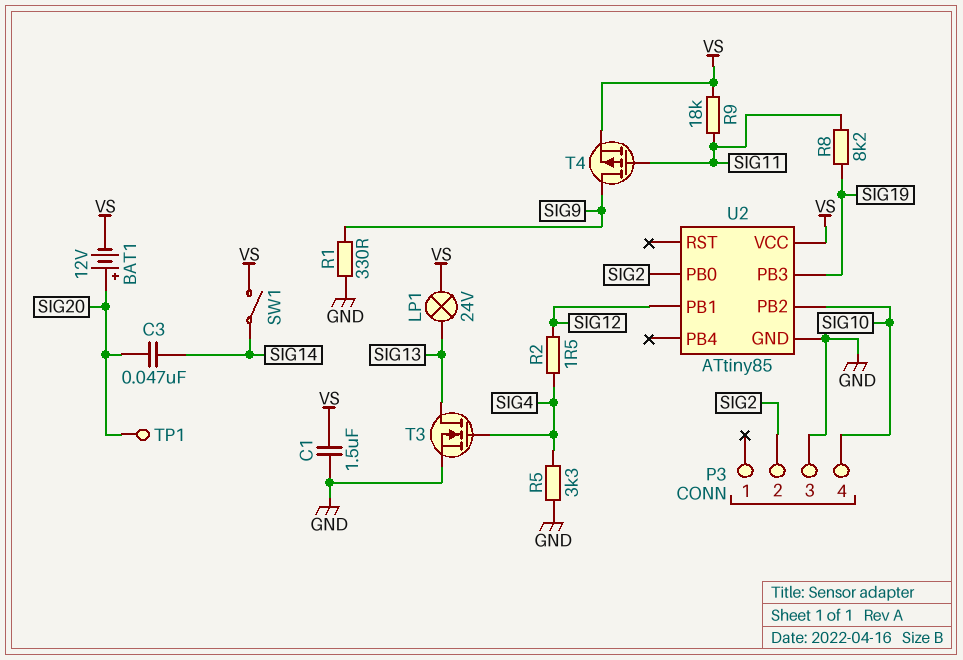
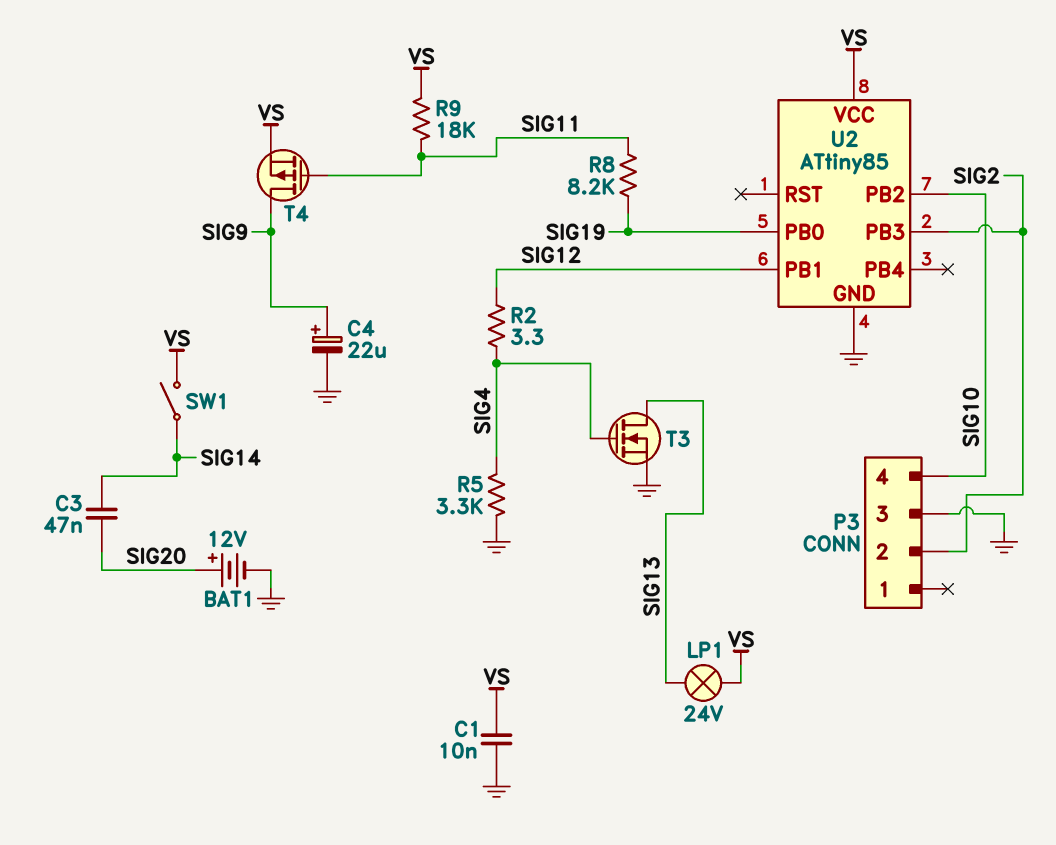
BAT1: 12V (plus SIG20, minus VS) -> 12V (plus SIG20, minus GND)
C1: 1.5uF (GND, VS) -> 10nF (GND, VS)
C4: none -> 22uF (plus SIG9, minus GND)
R1: 330 (GND, SIG9) -> none
R2: 1.5 (SIG4, SIG12) -> 3.3 (SIG4, SIG12)
TP1: test point (SIG20) -> none
U2 pin PB0: SIG2 -> SIG19
U2 pin PB3: SIG19 -> SIG2

